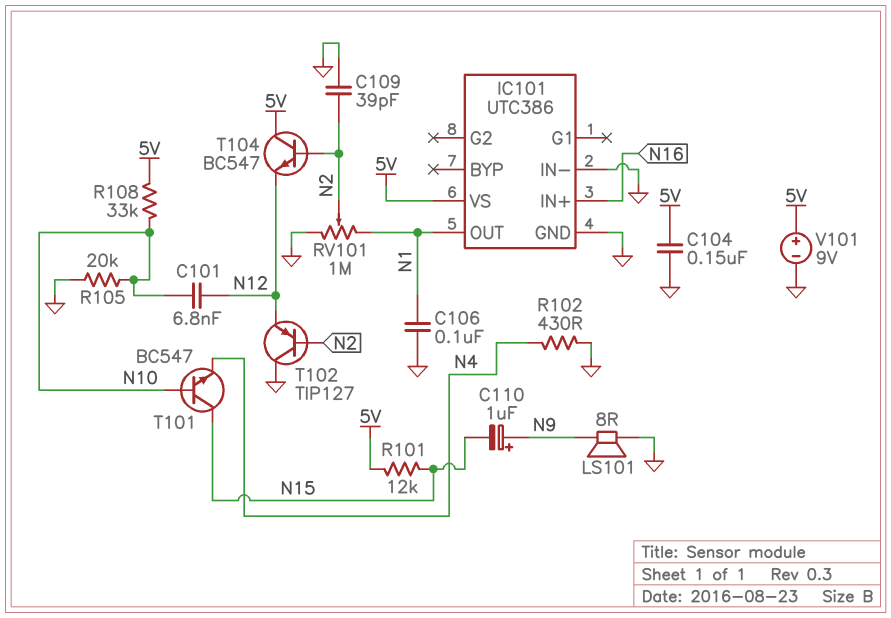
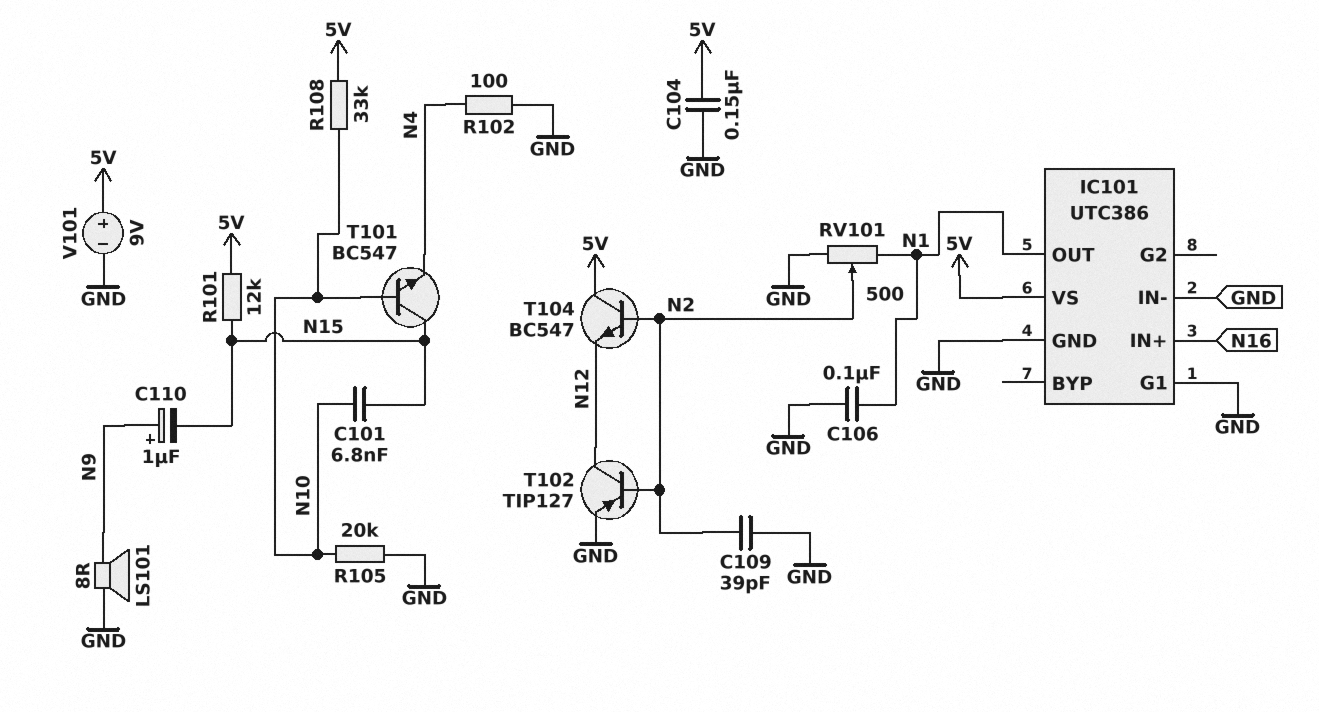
C101: 6.8nF (N10, N12) -> 6.8nF (N10, N15)
IC101 pin G1: none -> GND
R102: 430 (GND, N4) -> 100 (GND, N4)
RV101: 1M (GND, N1, wiper N2) -> 500 (GND, N1, wiper N2)
T102: PNP TIP127 (B N2, C GND, E N12) -> PNP TIP127 (B N2, C N12, E GND)

